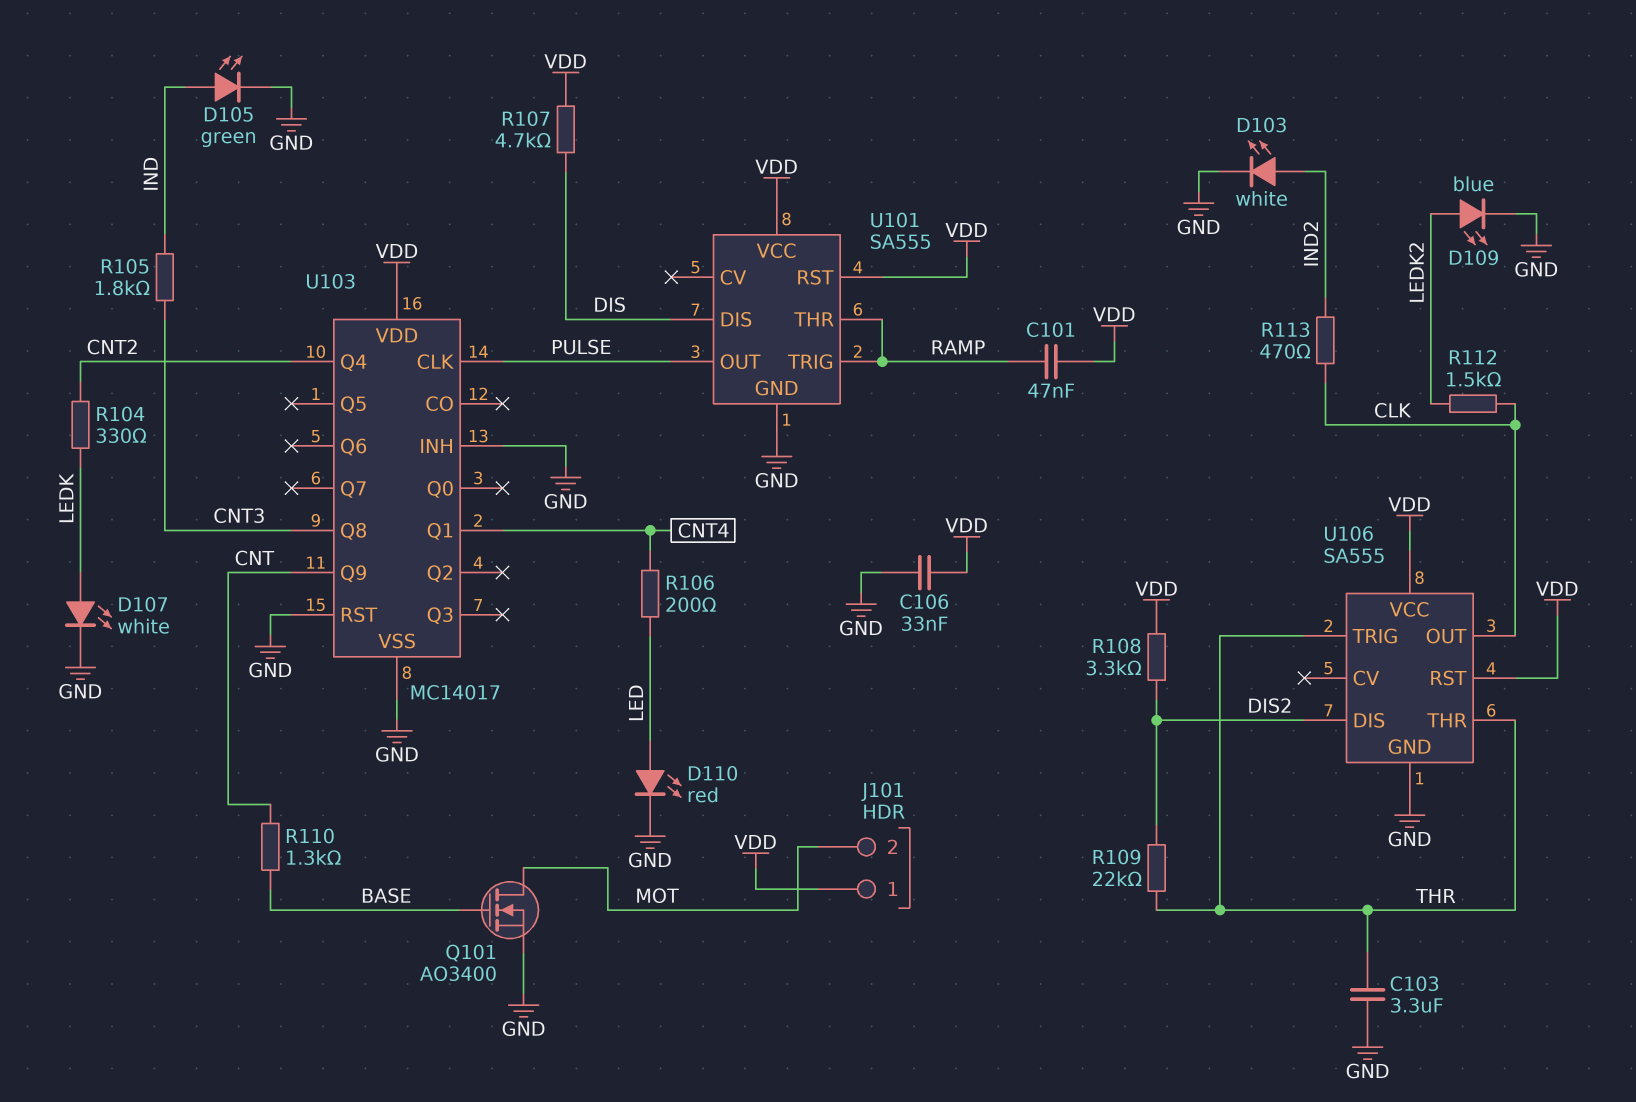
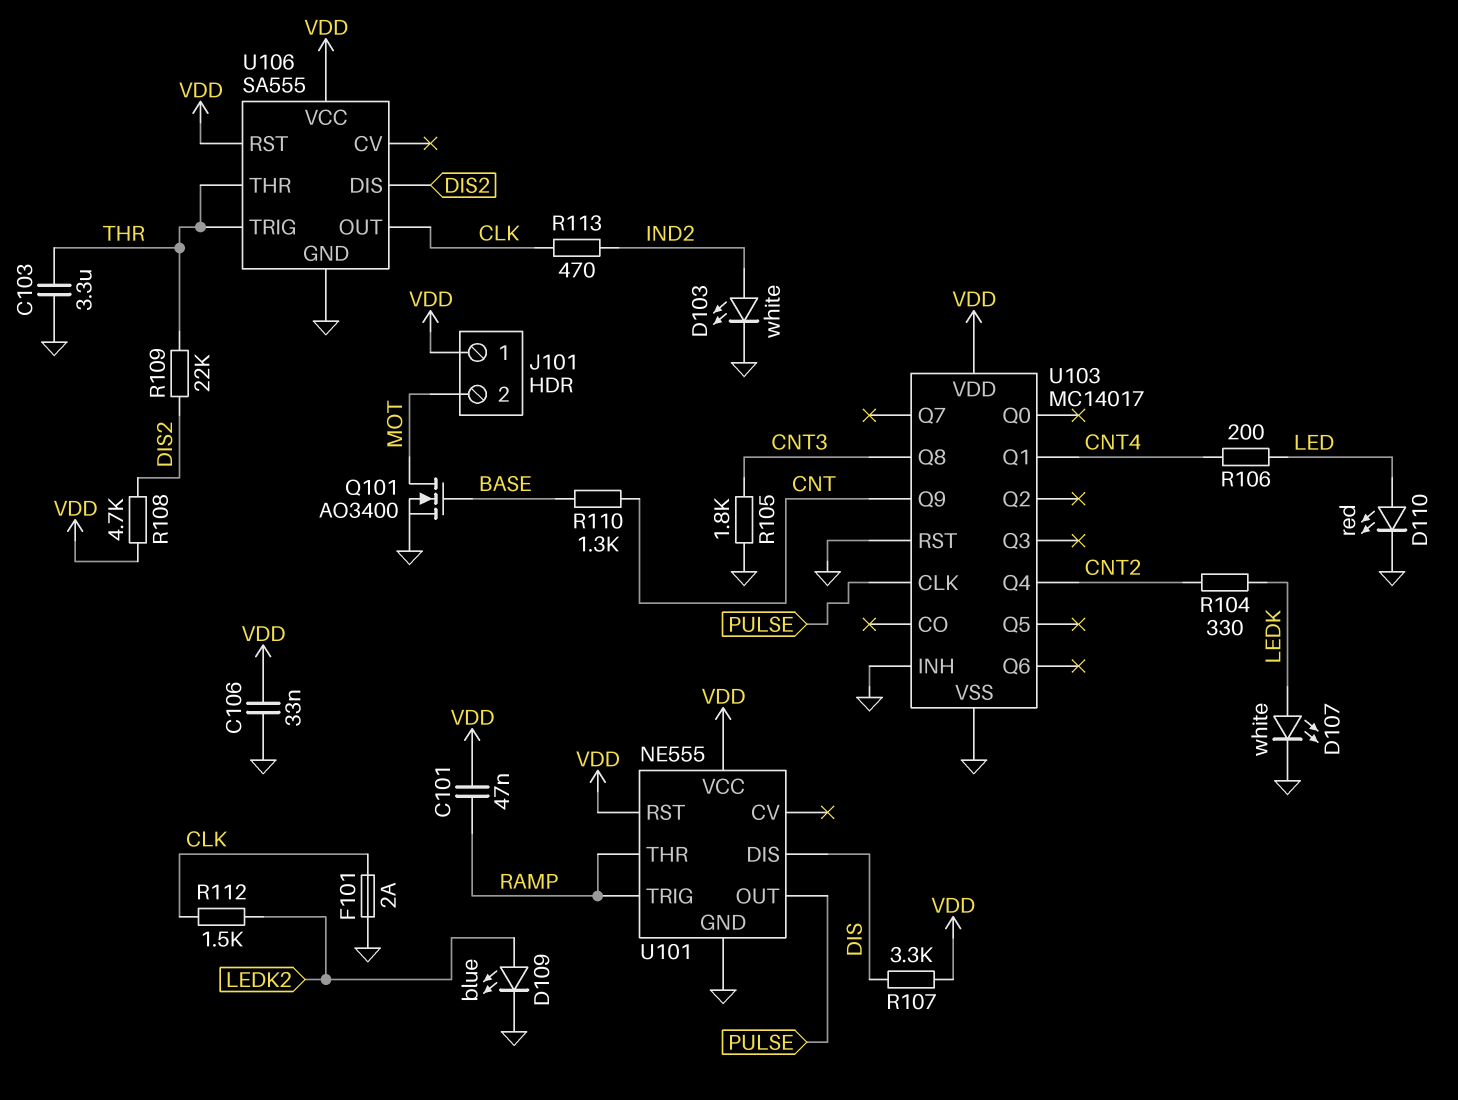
D105: LED green (A IND, K GND) -> none
F101: none -> 2A (CLK, GND)
R105: 1.8k (CNT3, IND) -> 1.8k (CNT3, GND)
R107: 4.7k (DIS, VDD) -> 3.3k (DIS, VDD)
R108: 3.3k (DIS2, VDD) -> 4.7k (DIS2, VDD)
U101: SA555 -> NE555

